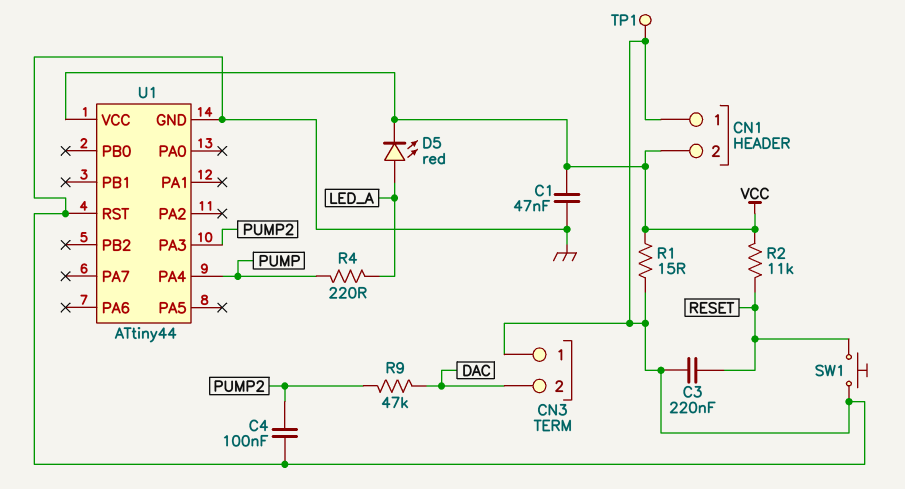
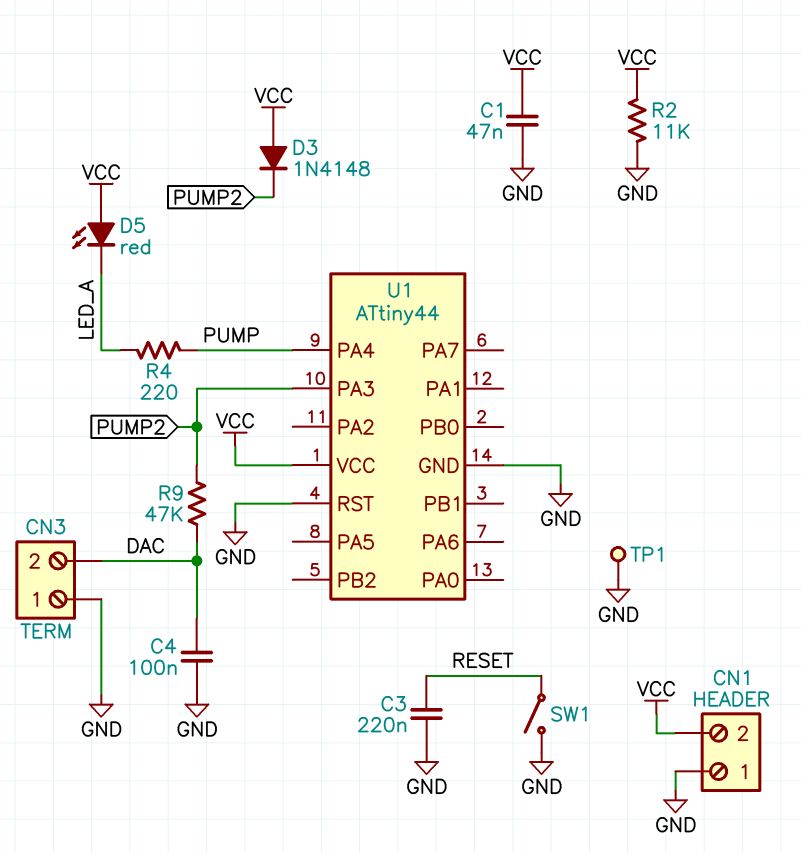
C4: 100nF (GND, PUMP2) -> 100nF (DAC, GND)
D3: none -> diode 1N4148 (A VCC, K PUMP2)
D5: LED red (A LED_A, K VCC) -> LED red (A VCC, K LED_A)
R1: 15 (GND, VCC) -> none
R2: 11k (RESET, VCC) -> 11k (GND, VCC)
SW1: button (GND, RESET) -> switch (GND, RESET)

